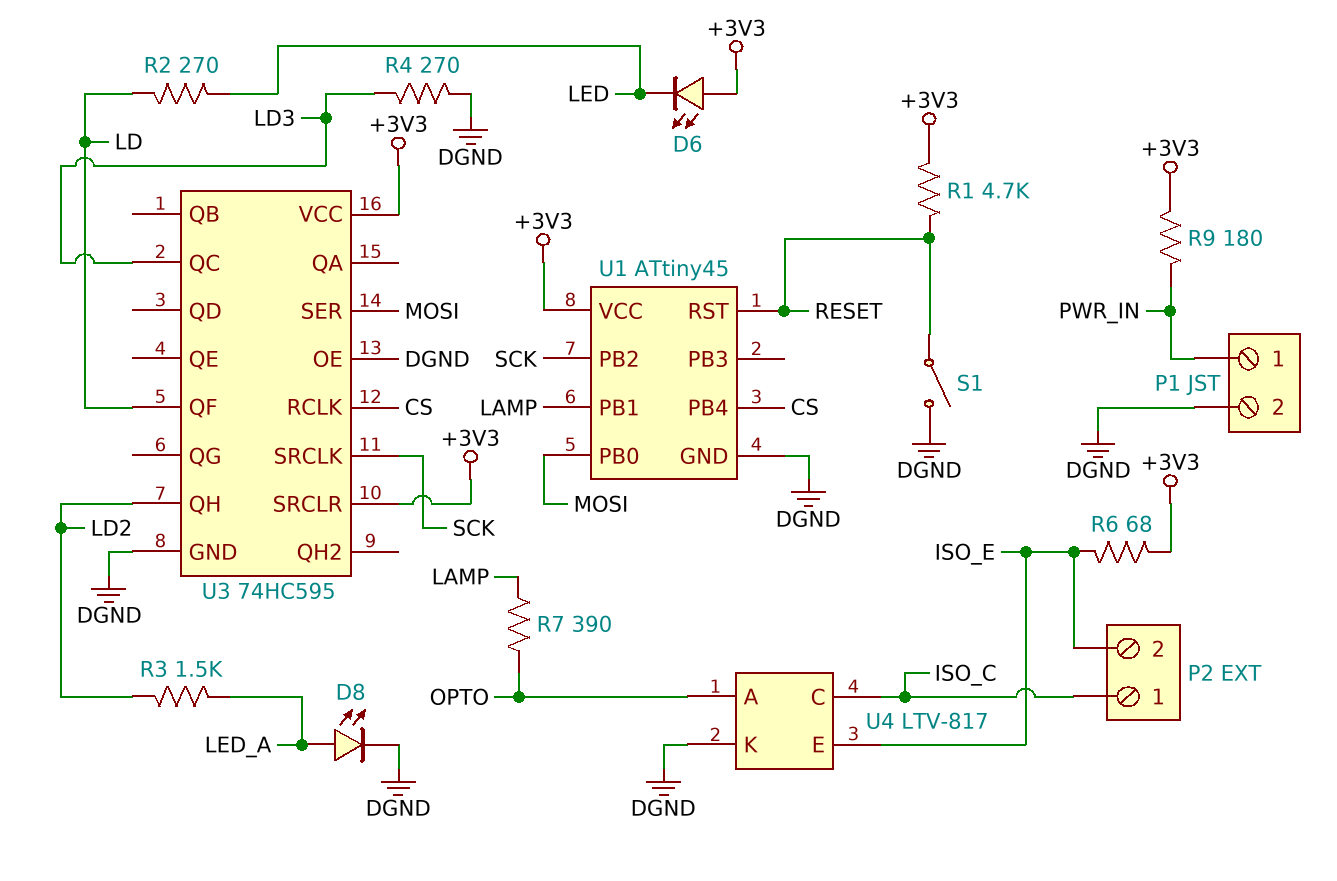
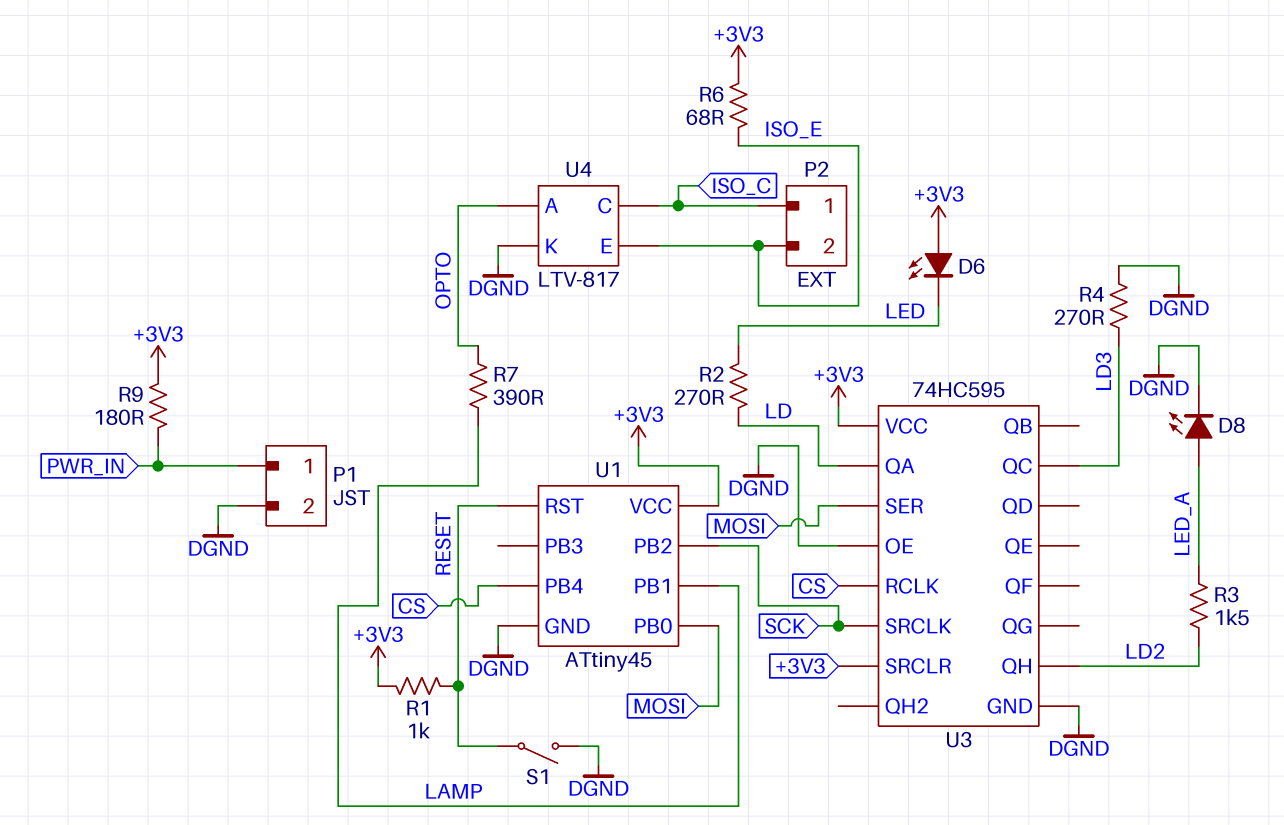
R1: 4.7k (+3V3, RESET) -> 1k (+3V3, RESET)
U3 pin QA: none -> LD
U3 pin QF: LD -> none

